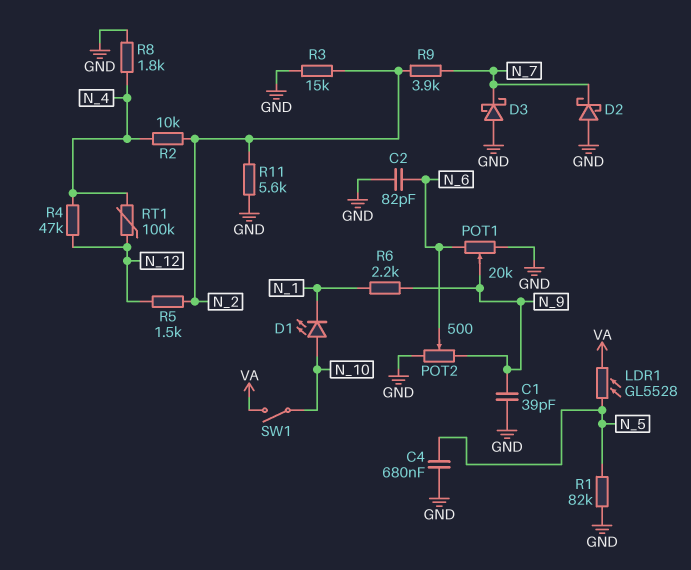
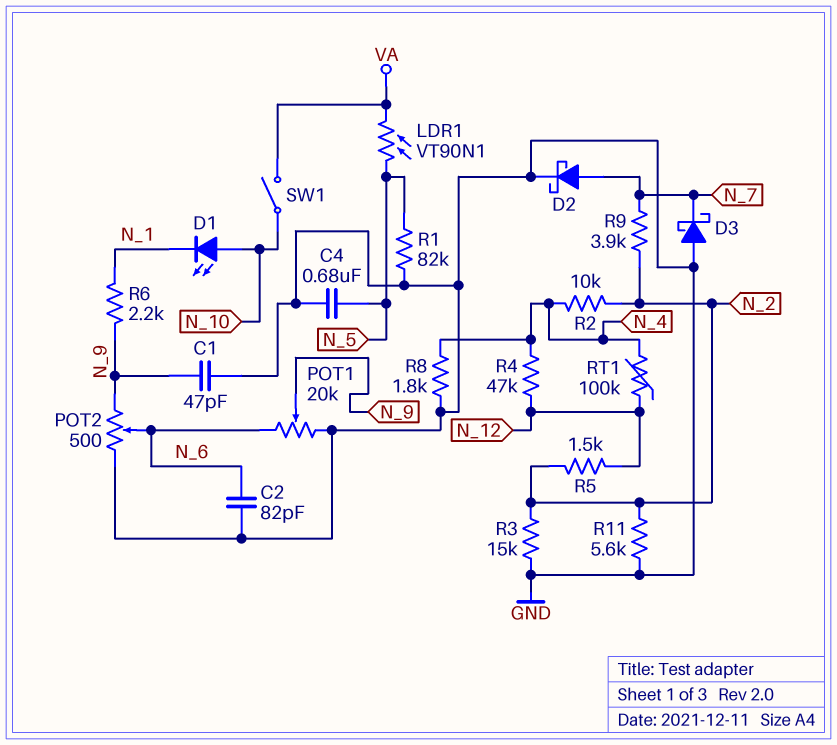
C1: 39pF (GND, N_9) -> 47pF (GND, N_9)
D2: schottky (A GND, K N_7) -> schottky (A N_7, K GND)
LDR1: GL5528 (N_5, VA) -> VT90N1 (N_5, VA)

